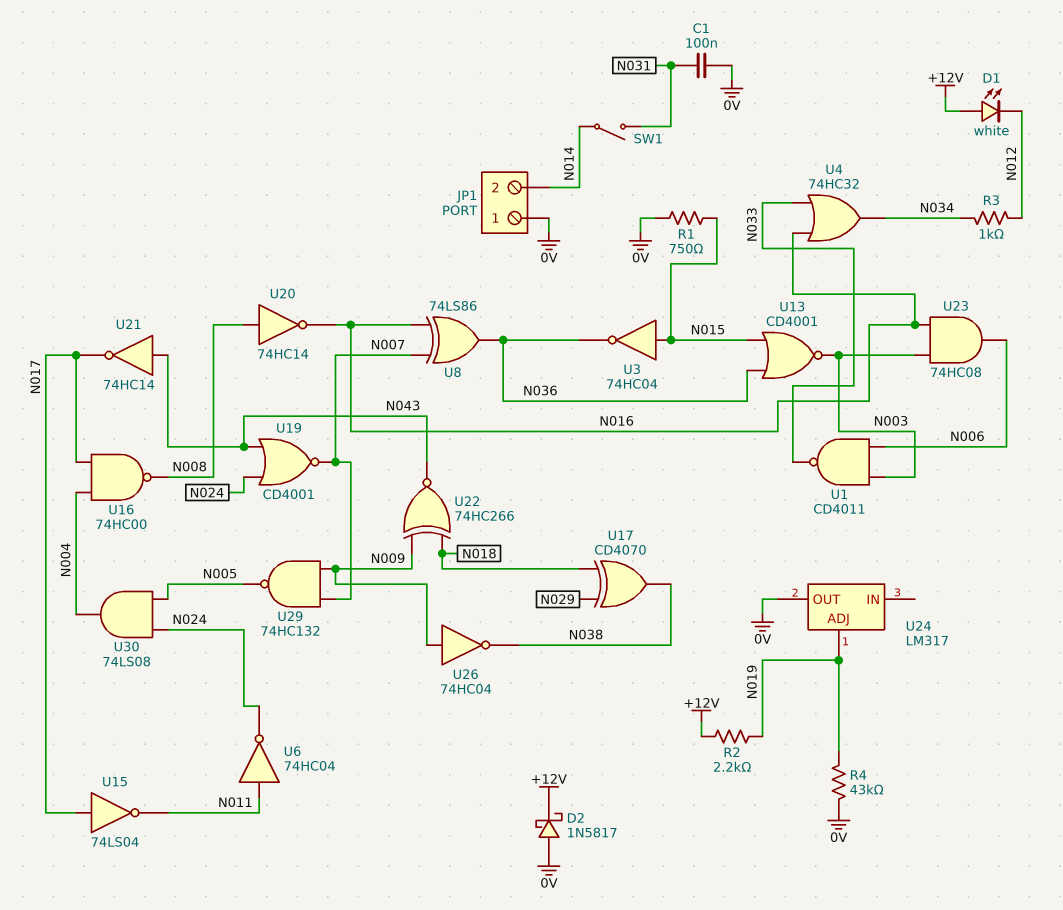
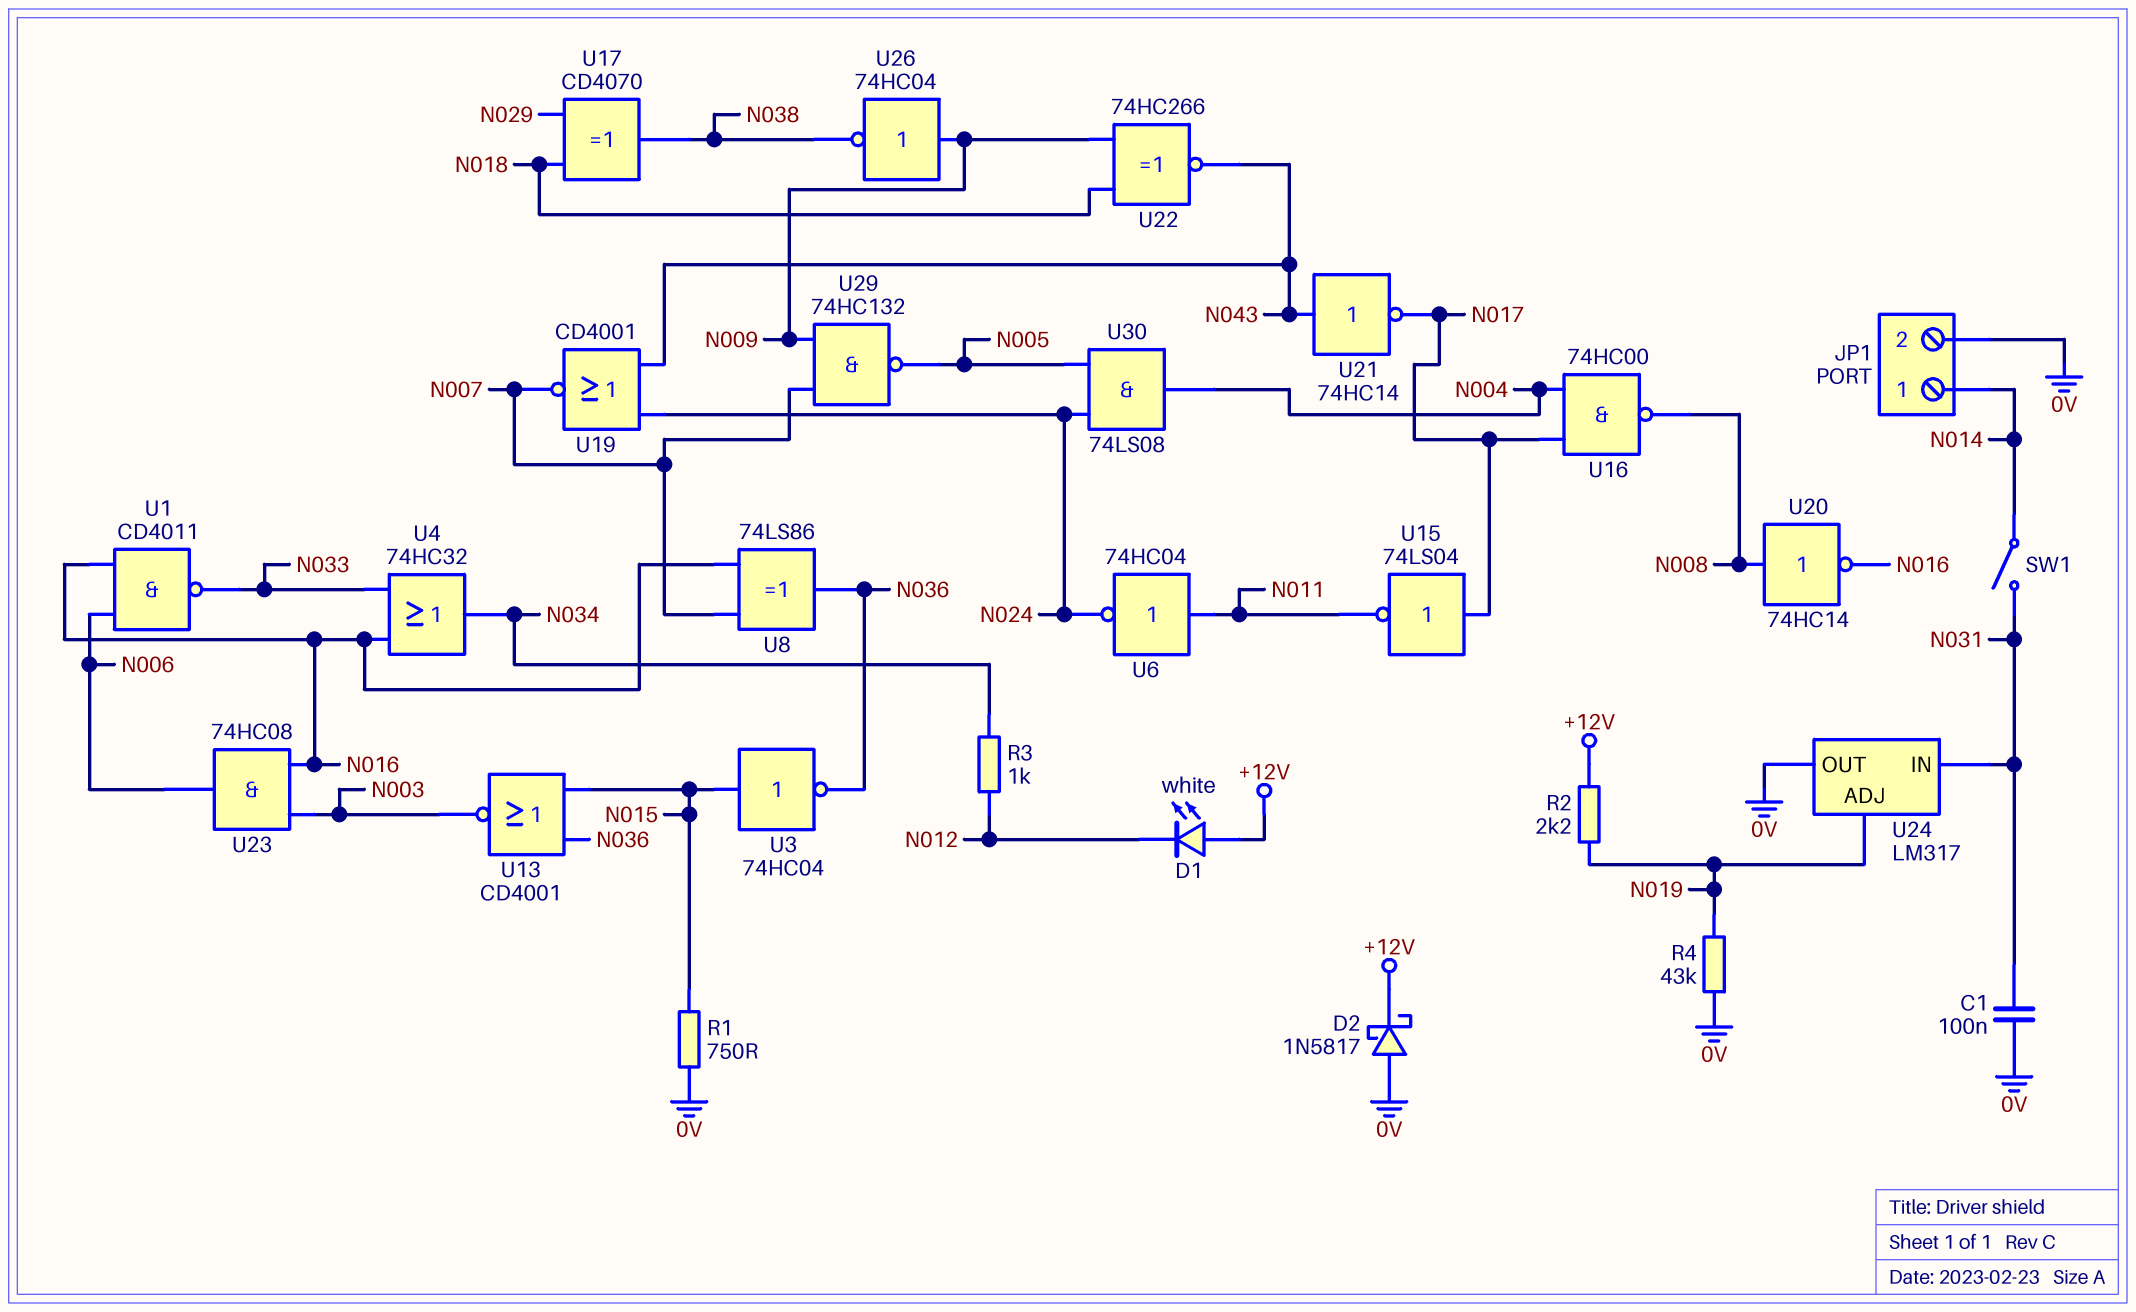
JP1 pin 1: 0V -> N014
JP1 pin 2: N014 -> 0V
U1: NAND CD4011 (in N003, in N006, out N033) -> NAND CD4011 (in N006, in N016, out N033)
U24 pin IN: none -> N031

